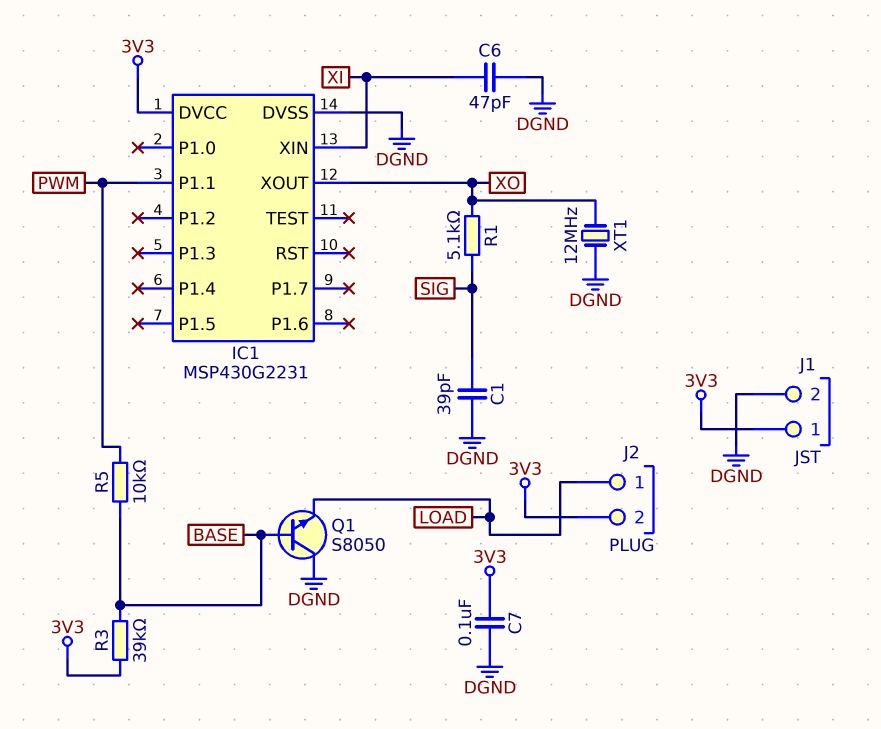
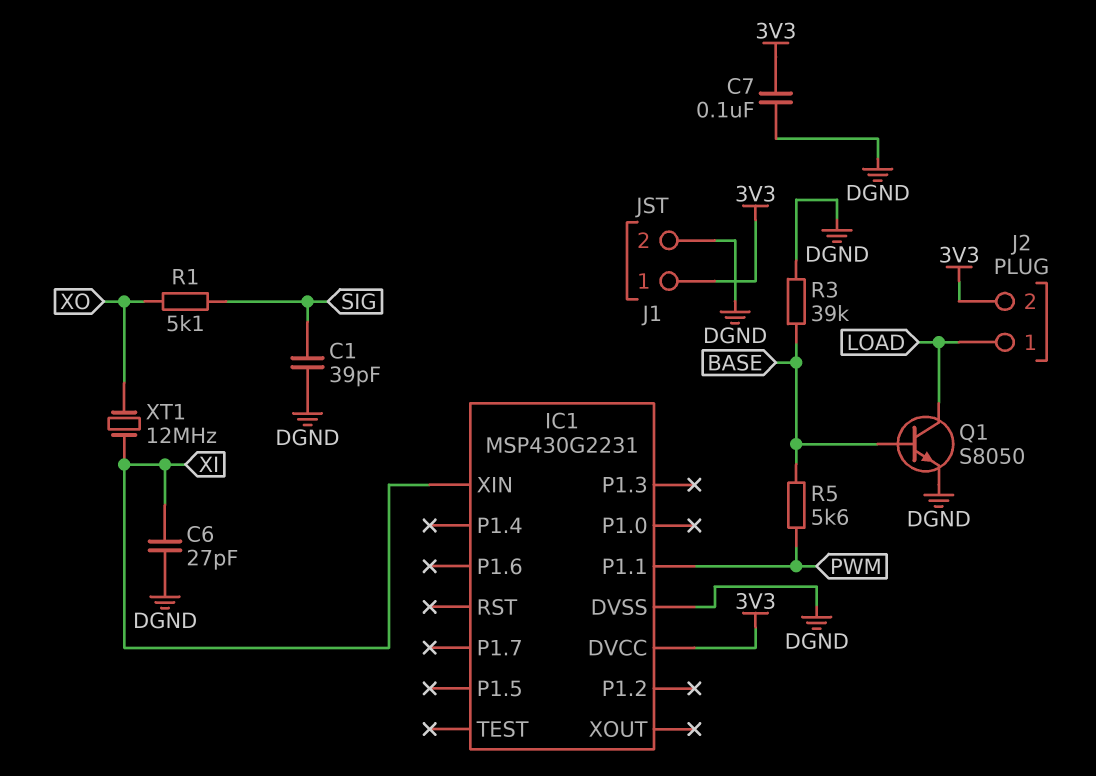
C6: 47pF (DGND, XI) -> 27pF (DGND, XI)
IC1 pin XOUT: XO -> none
Q1: NPN S8050 (B BASE, C DGND, E LOAD) -> NPN S8050 (B BASE, C LOAD, E DGND)
R3: 39k (3V3, BASE) -> 39k (BASE, DGND)
R5: 10k (BASE, PWM) -> 5.6k (BASE, PWM)
XT1: 12MHz (DGND, XO) -> 12MHz (XI, XO)

